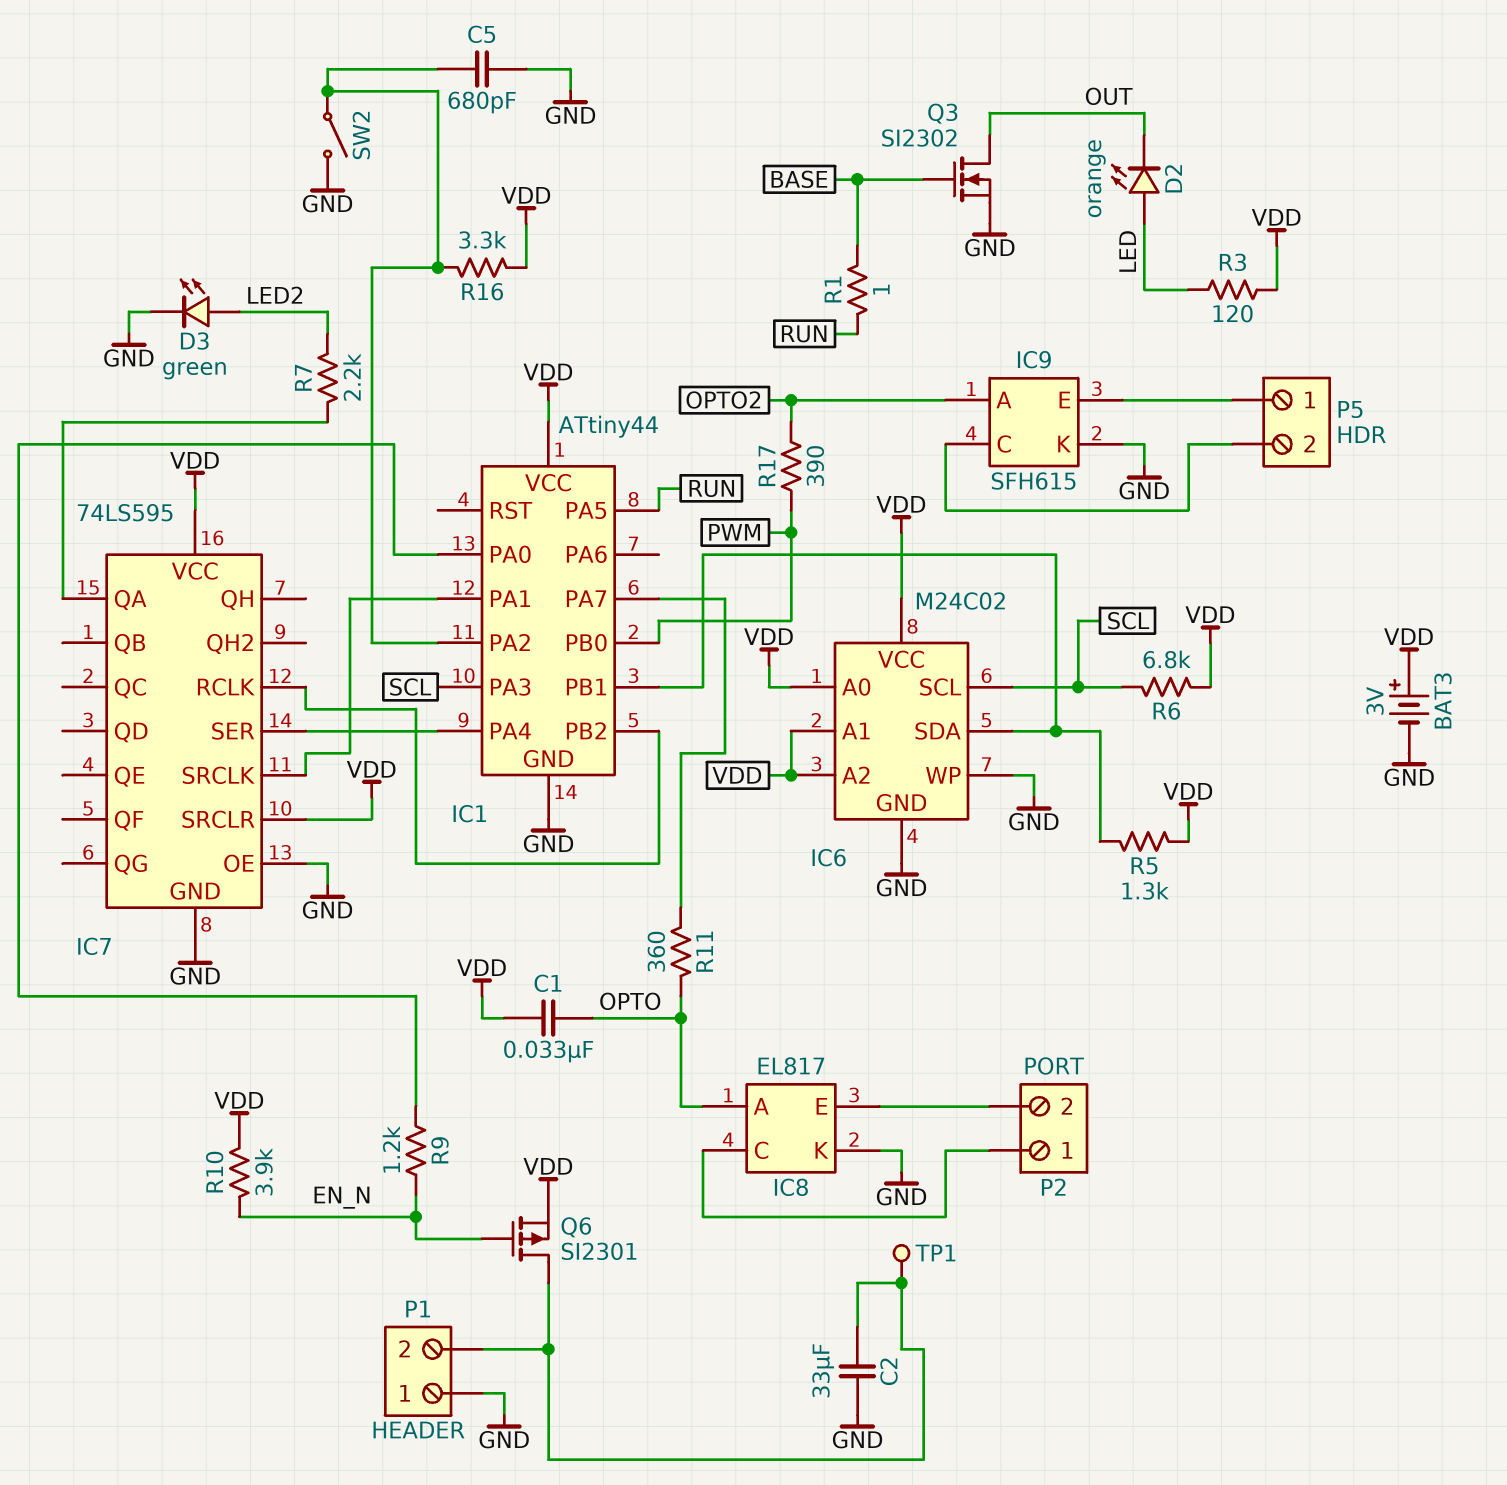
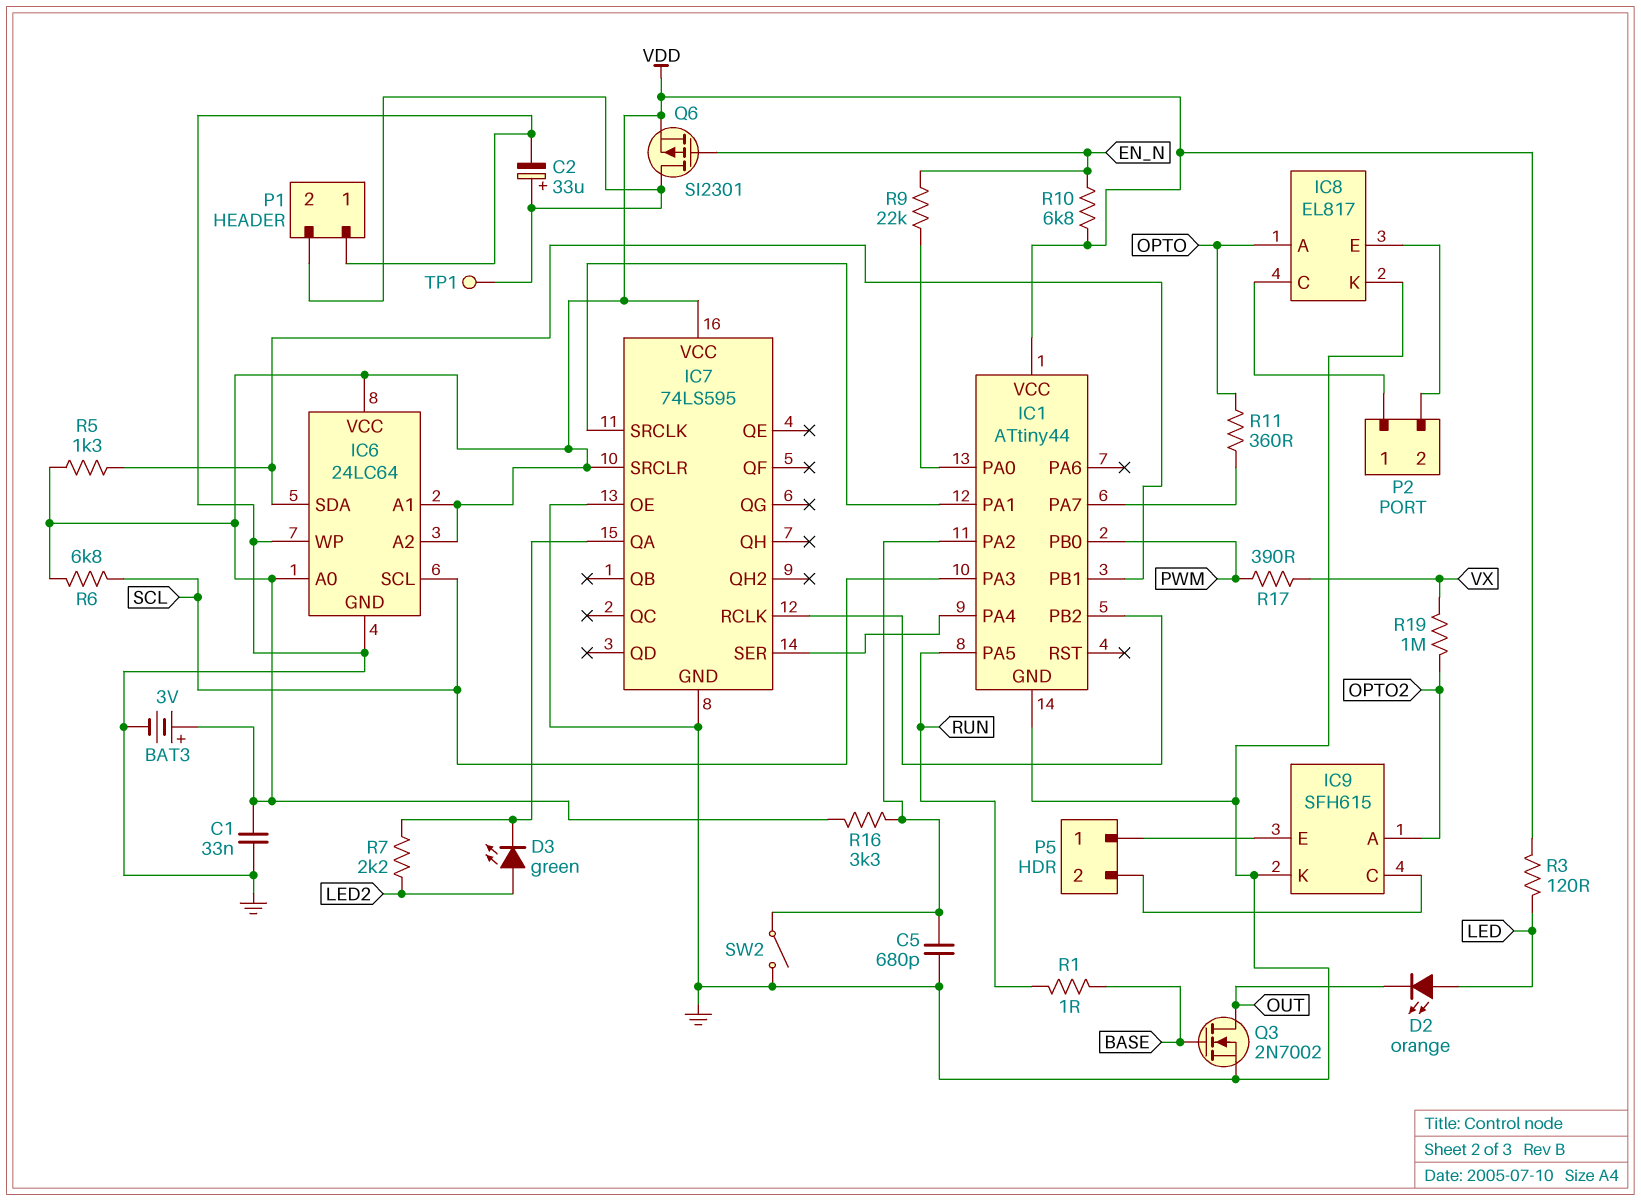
C1: 33nF (OPTO, VDD) -> 33nF (GND, VDD)
C2: 33uF (GND, P1/2) -> 33uF (plus P1/2, minus GND)
D3: LED green (A LED2, K GND) -> LED green (A LED2, K IC7/QA)
IC6: M24C02 -> 24LC64
Q3: NMOS SI2302 (G BASE, D OUT, S GND) -> NMOS 2N7002 (G BASE, D OUT, S GND)
R9: 1.2k (EN_N, IC1/PA0) -> 22k (EN_N, IC1/PA0)
R10: 3.9k (EN_N, VDD) -> 6.8k (EN_N, VDD)
R17: 390 (OPTO2, PWM) -> 390 (PWM, VX)
R19: none -> 1M (OPTO2, VX)

